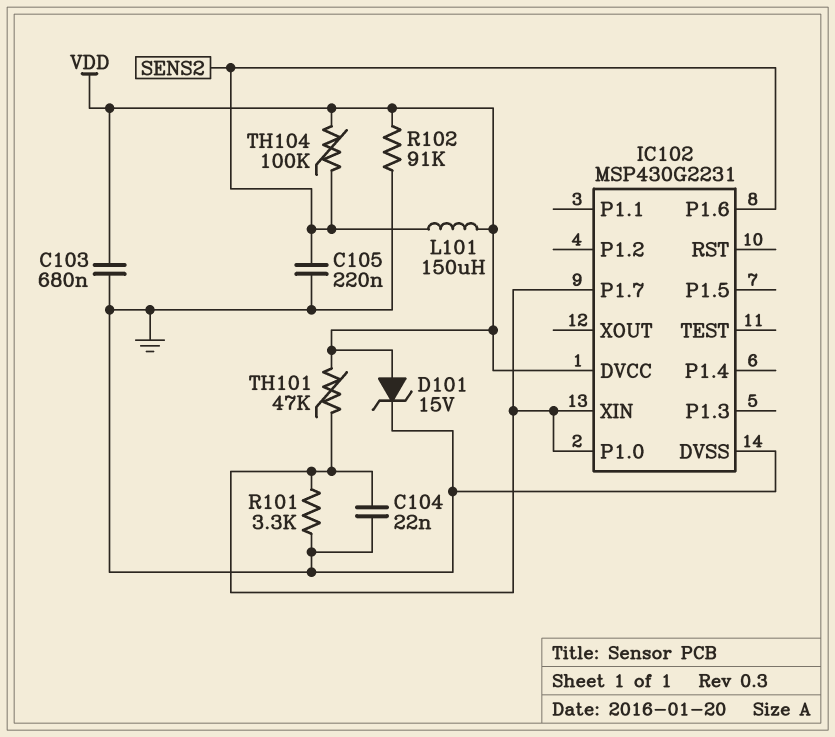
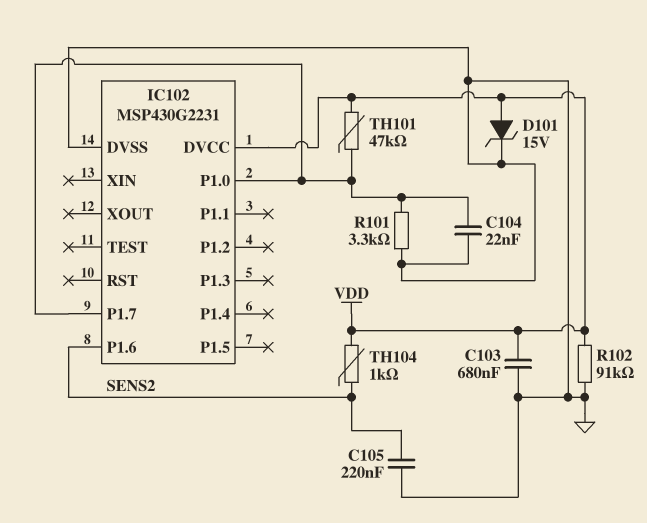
IC102 pin XIN: IC102/P1.0 -> none
L101: 150uH (SENS2, VDD) -> none
TH104: 100k (SENS2, VDD) -> 1k (SENS2, VDD)

